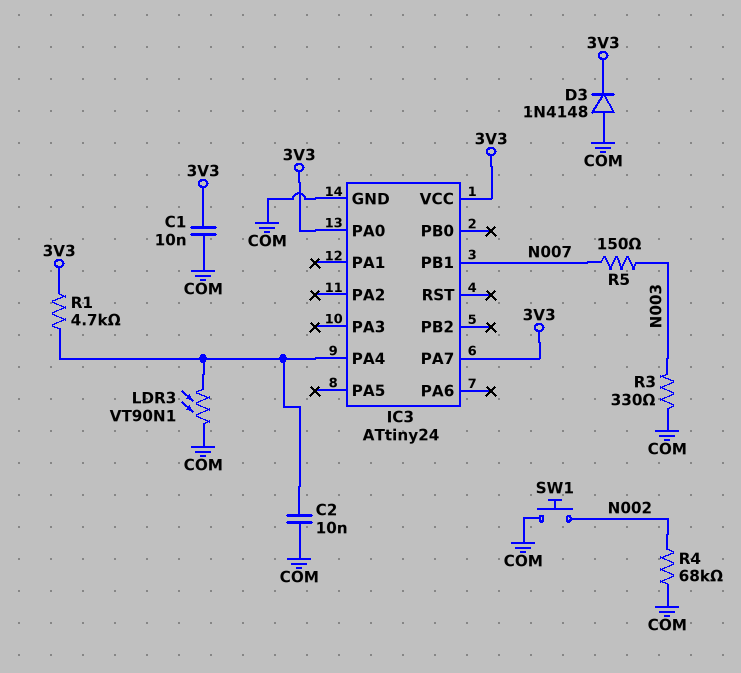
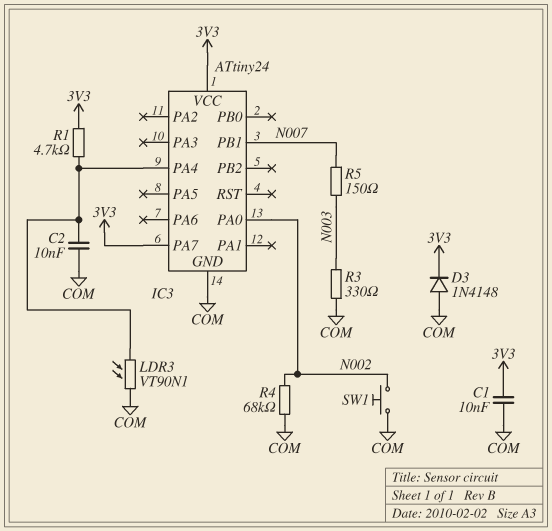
IC3 pin PA0: 3V3 -> N002

